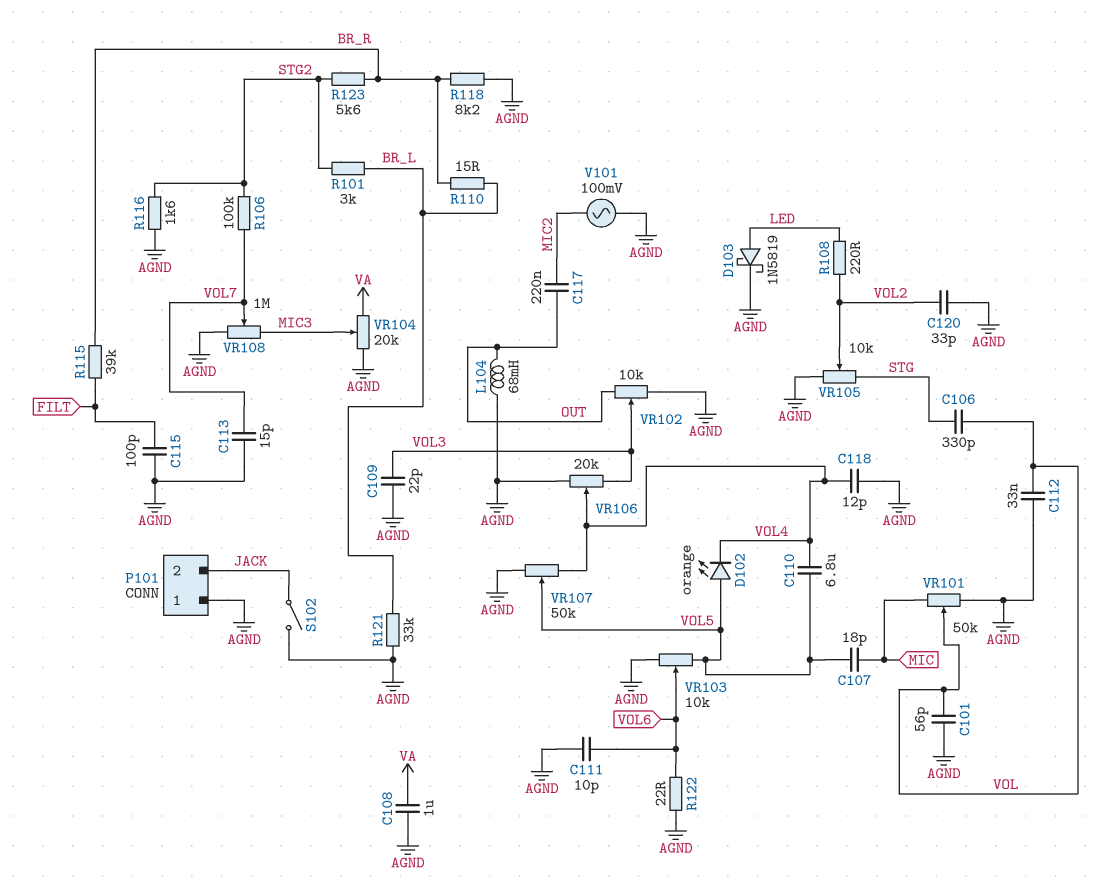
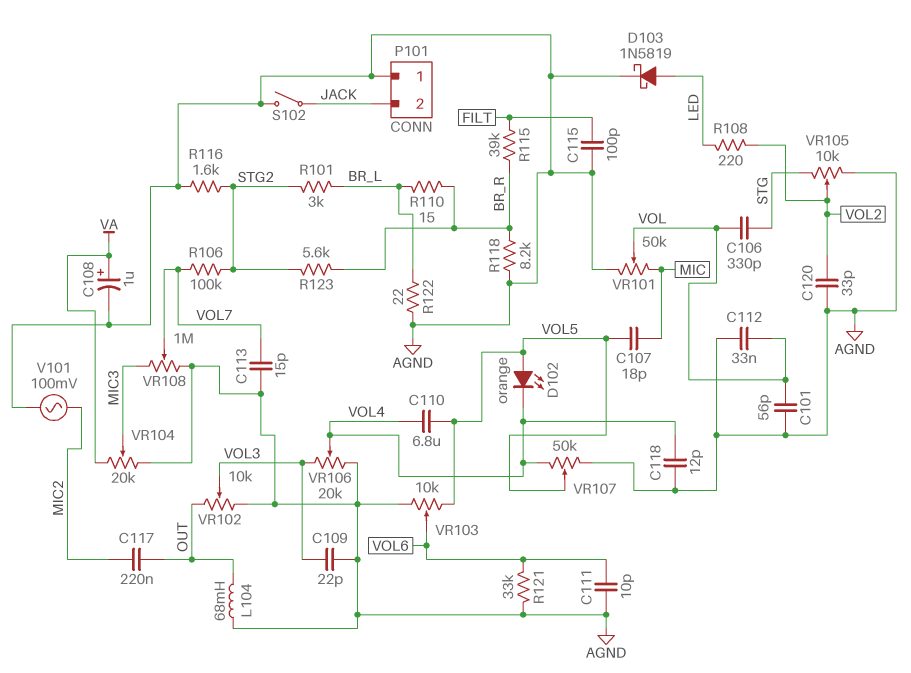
C108: 1uF (AGND, VA) -> 1uF (plus VA, minus AGND)
R121: 33k (AGND, BR_L) -> 33k (AGND, VOL6)
R122: 22 (AGND, VOL6) -> 22 (AGND, BR_L)

